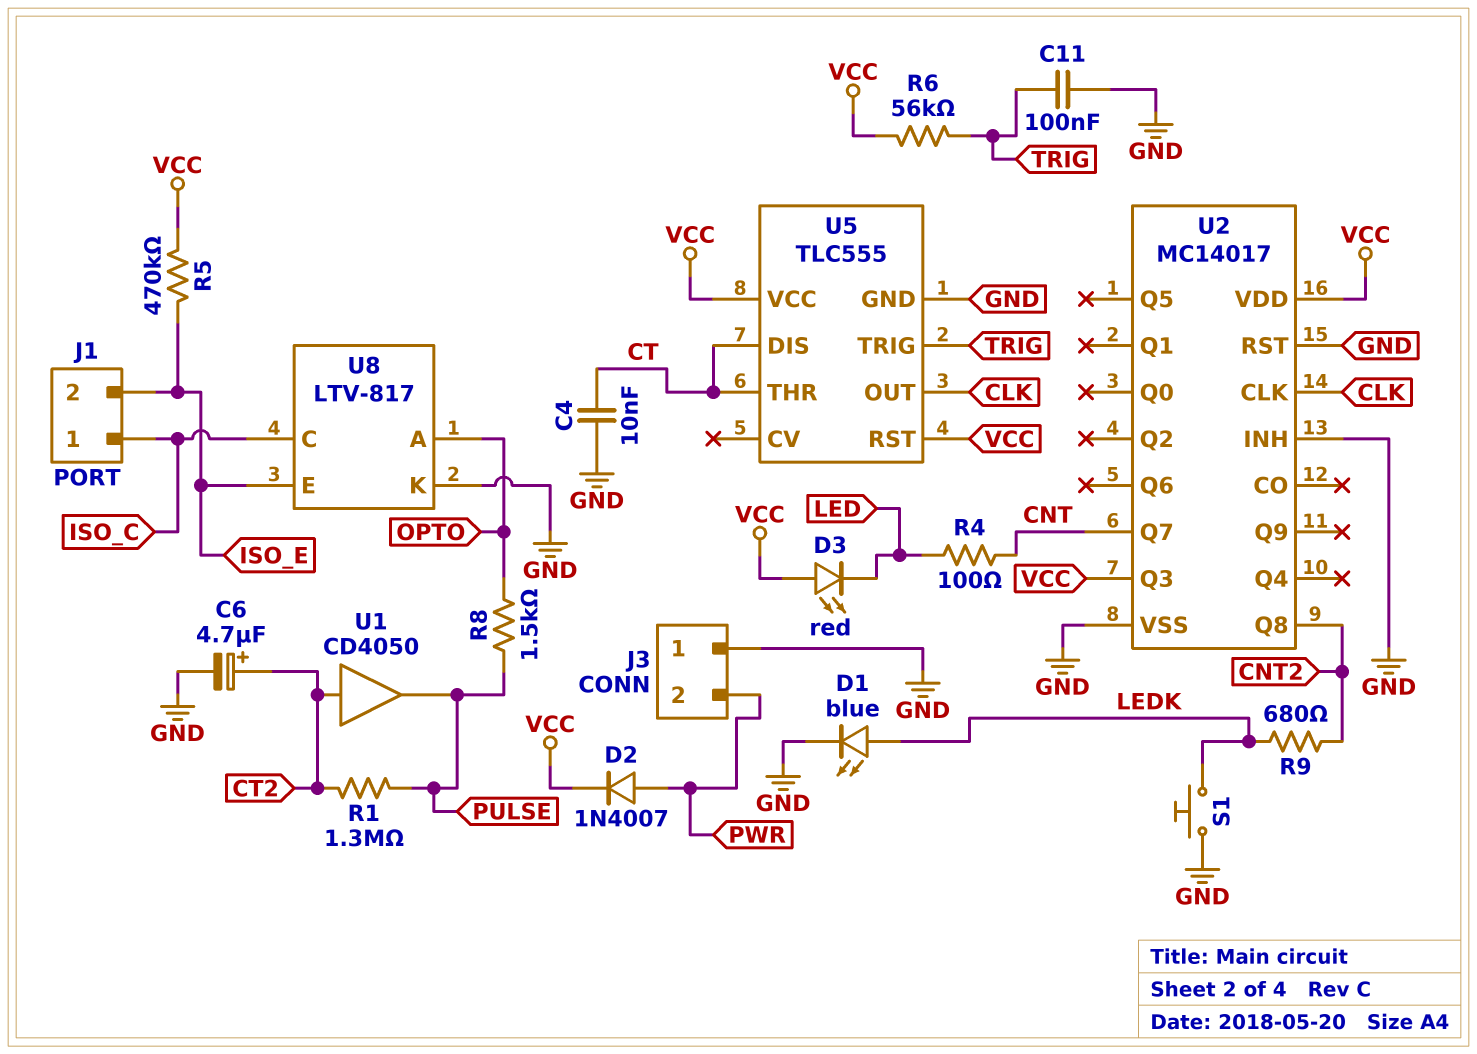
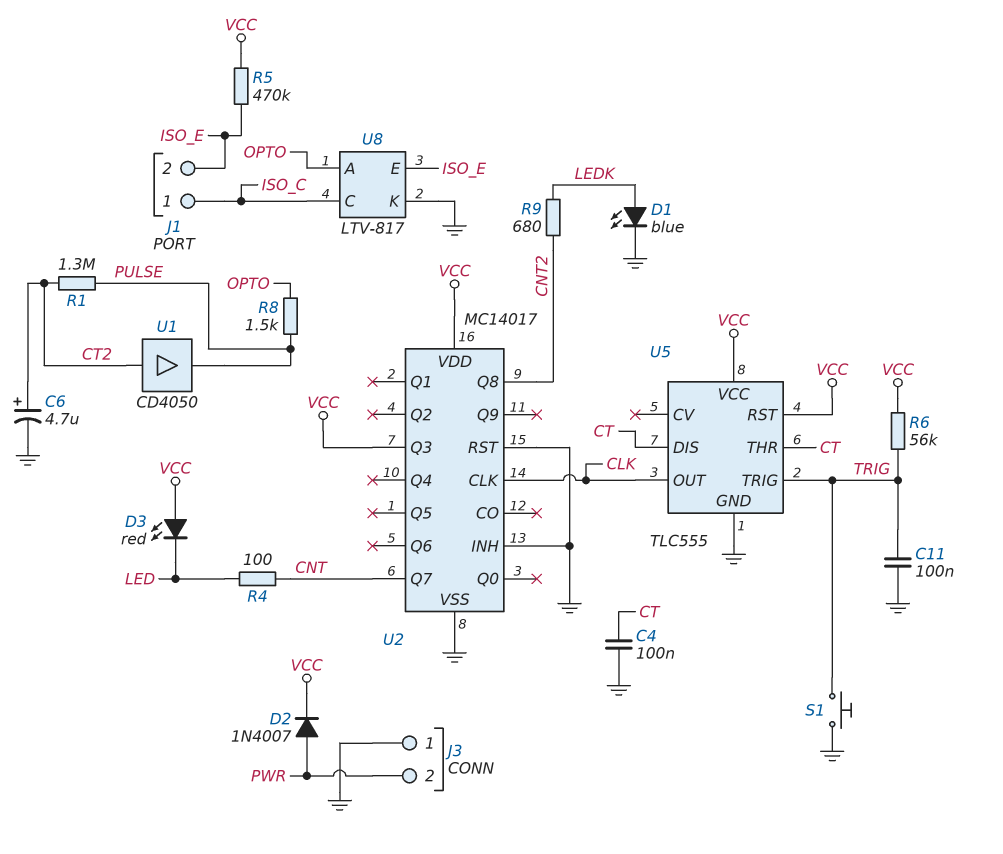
C4: 10nF (CT, GND) -> 100nF (CT, GND)
S1: button (GND, LEDK) -> button (GND, TRIG)

